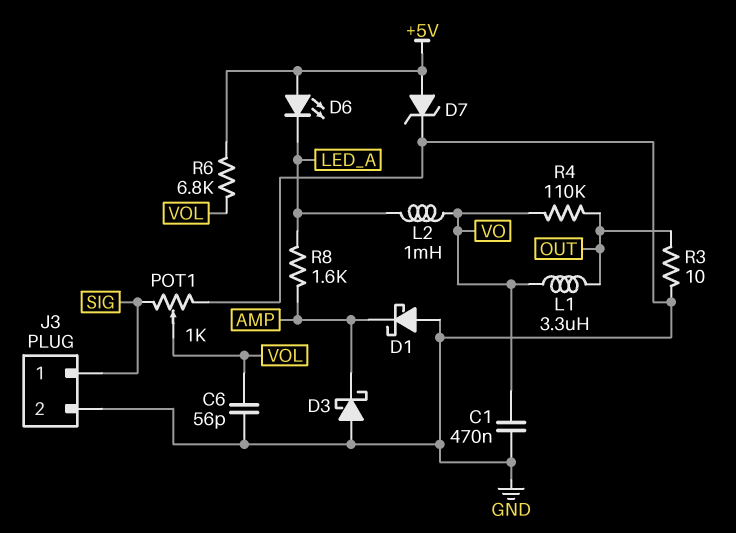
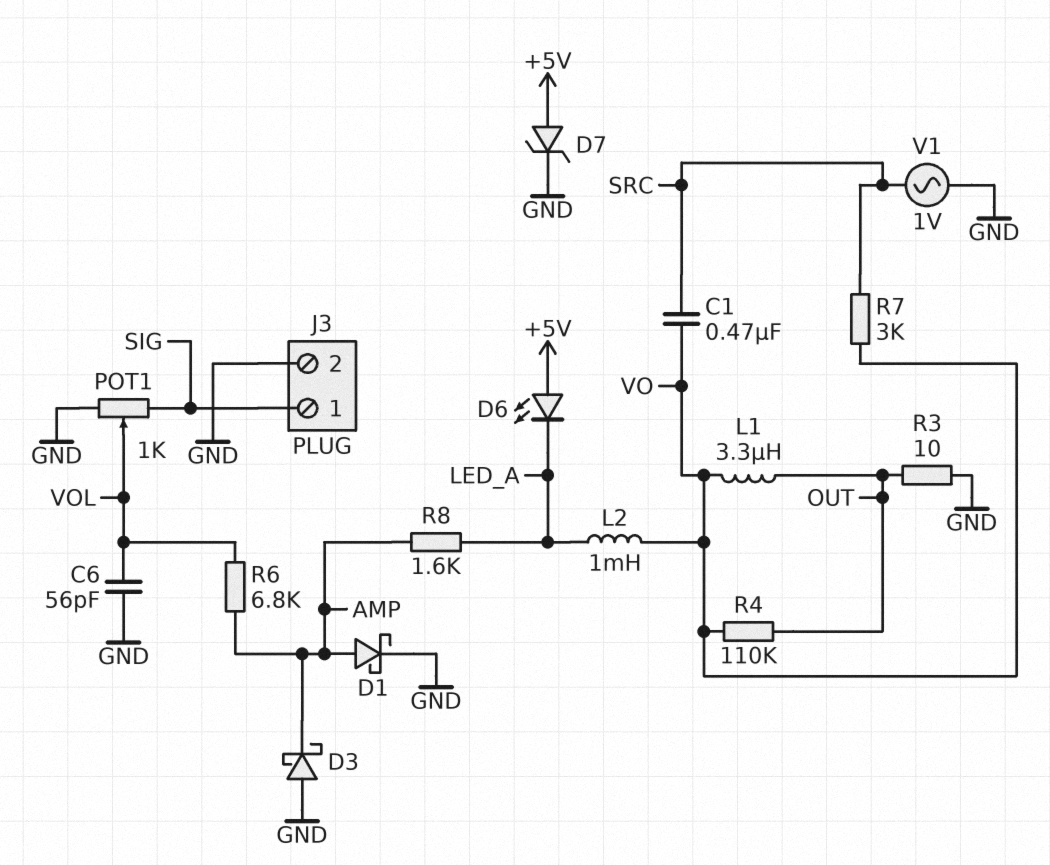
C1: 470nF (GND, VO) -> 470nF (SRC, VO)
D1: schottky (A GND, K AMP) -> schottky (A AMP, K GND)
R6: 6.8k (+5V, VOL) -> 6.8k (AMP, VOL)
R7: none -> 3k (SRC, VO)
V1: none -> AC 1V (GND, SRC)

